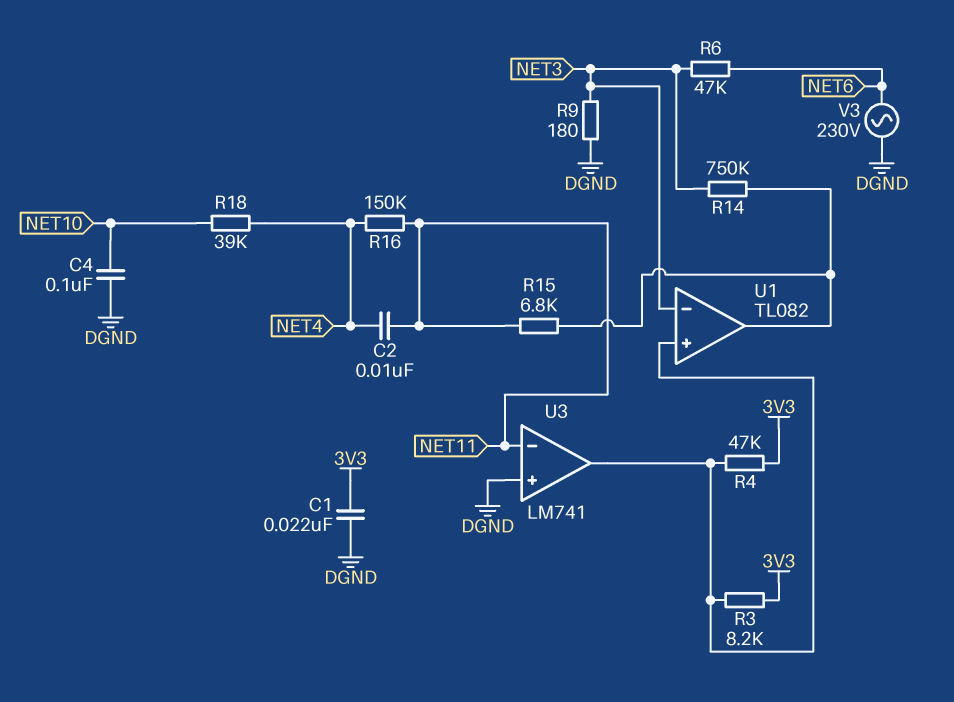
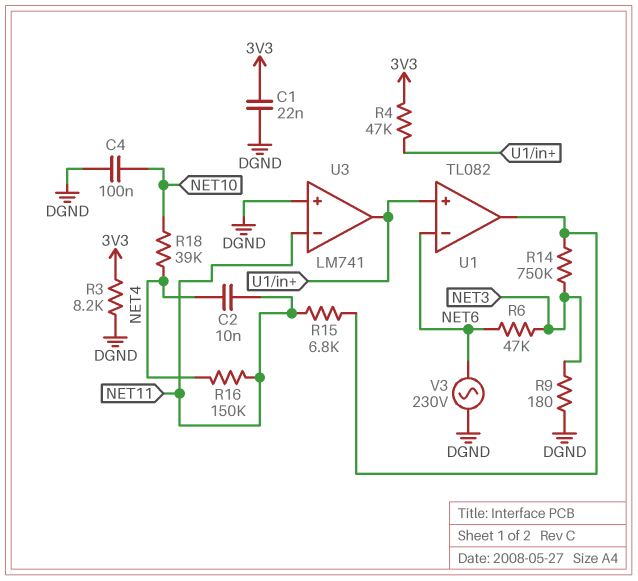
R3: 8.2k (3V3, U1/in+) -> 8.2k (3V3, DGND)
U1 pin in-: NET3 -> NET6

